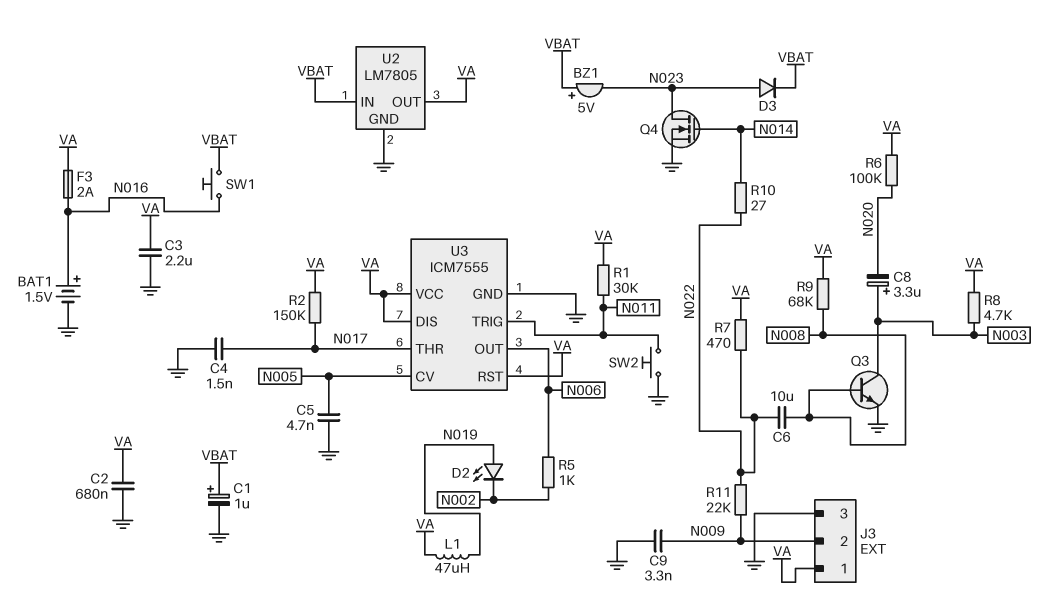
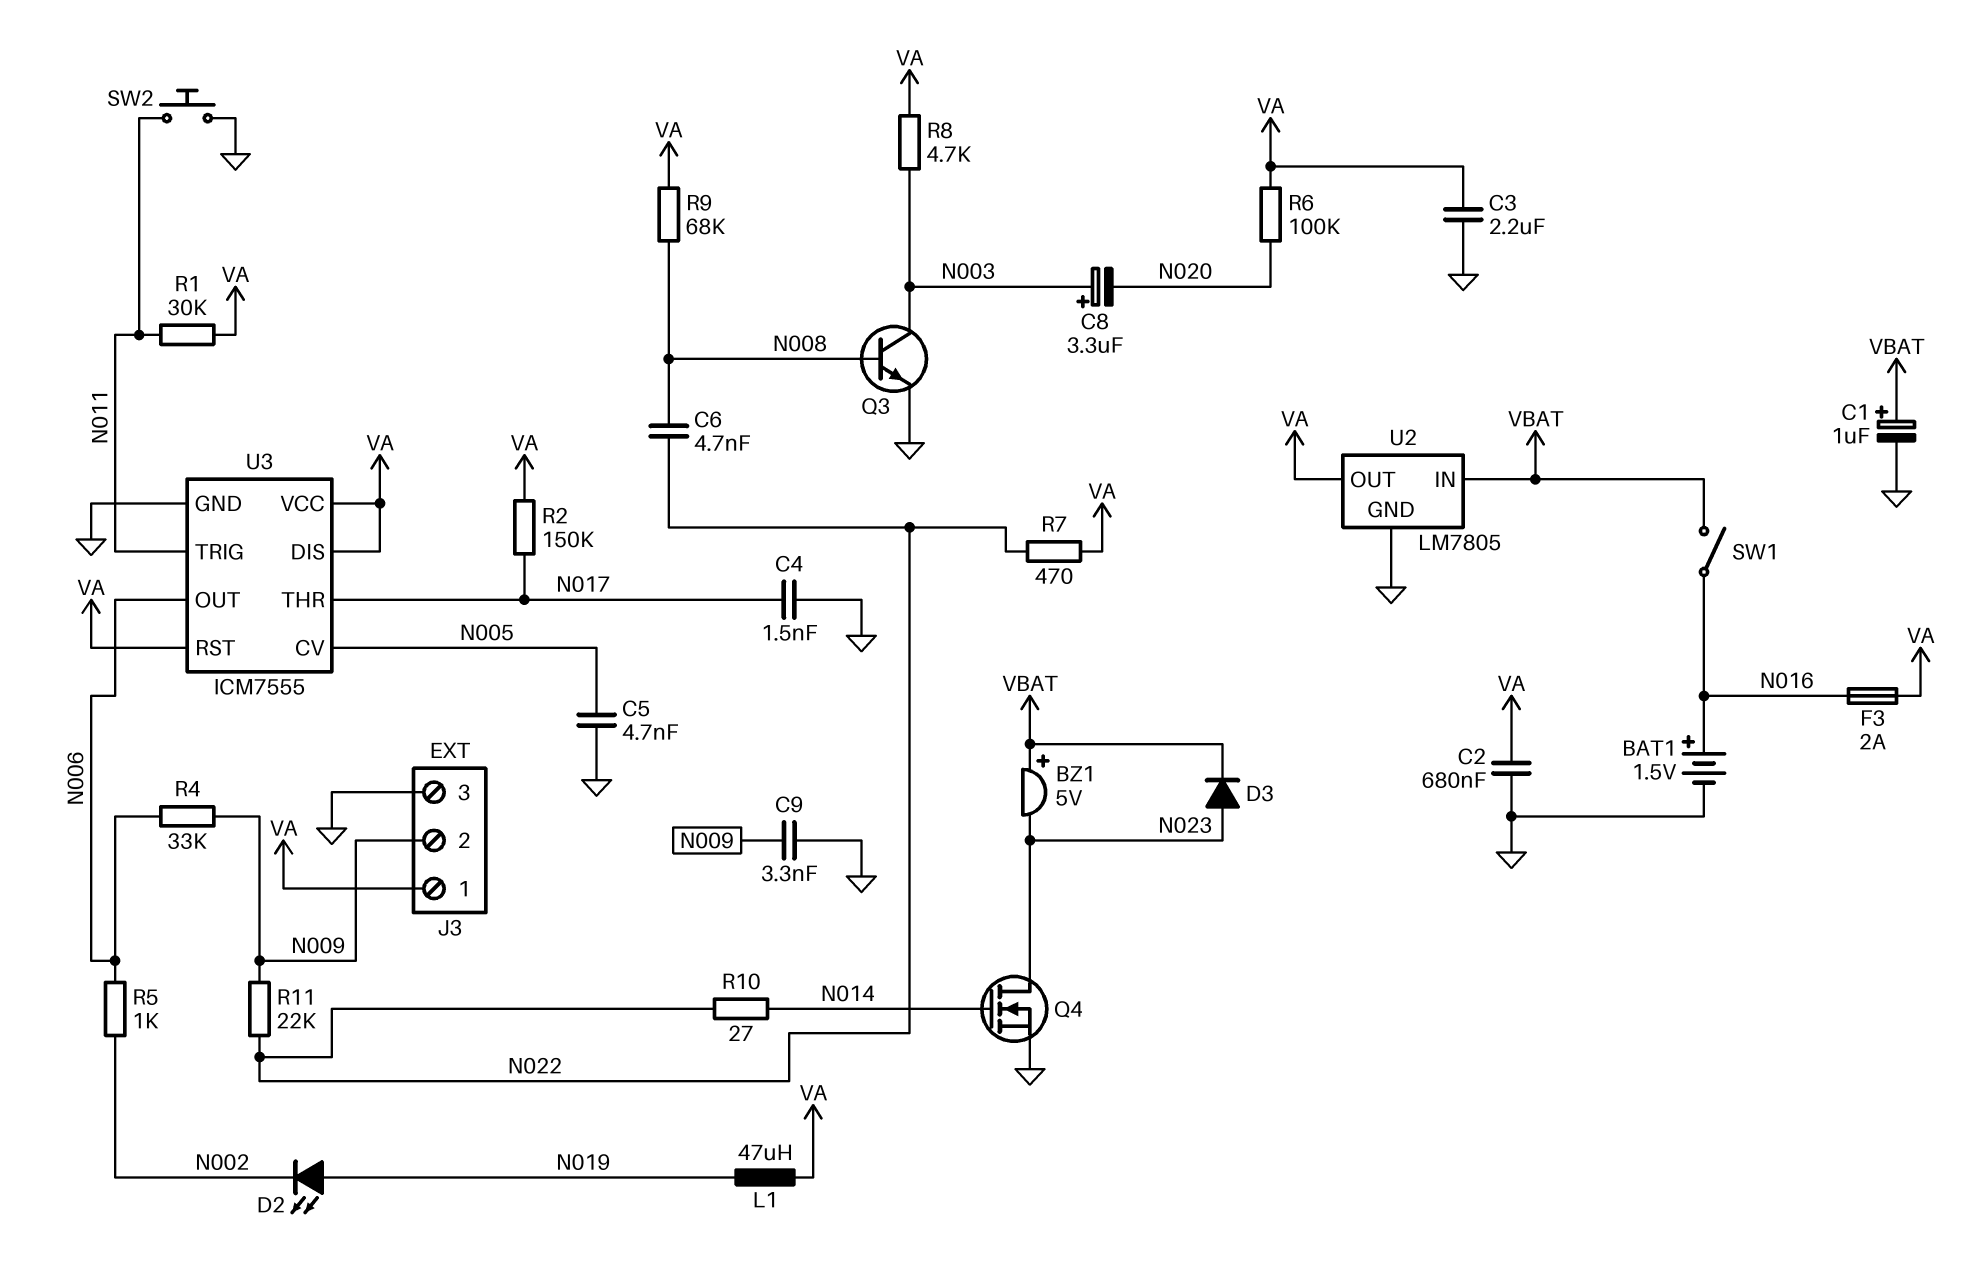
C6: 10uF (N008, N022) -> 4.7nF (N008, N022)
R4: none -> 33k (N006, N009)
SW1: button (N016, VBAT) -> switch (N016, VBAT)

